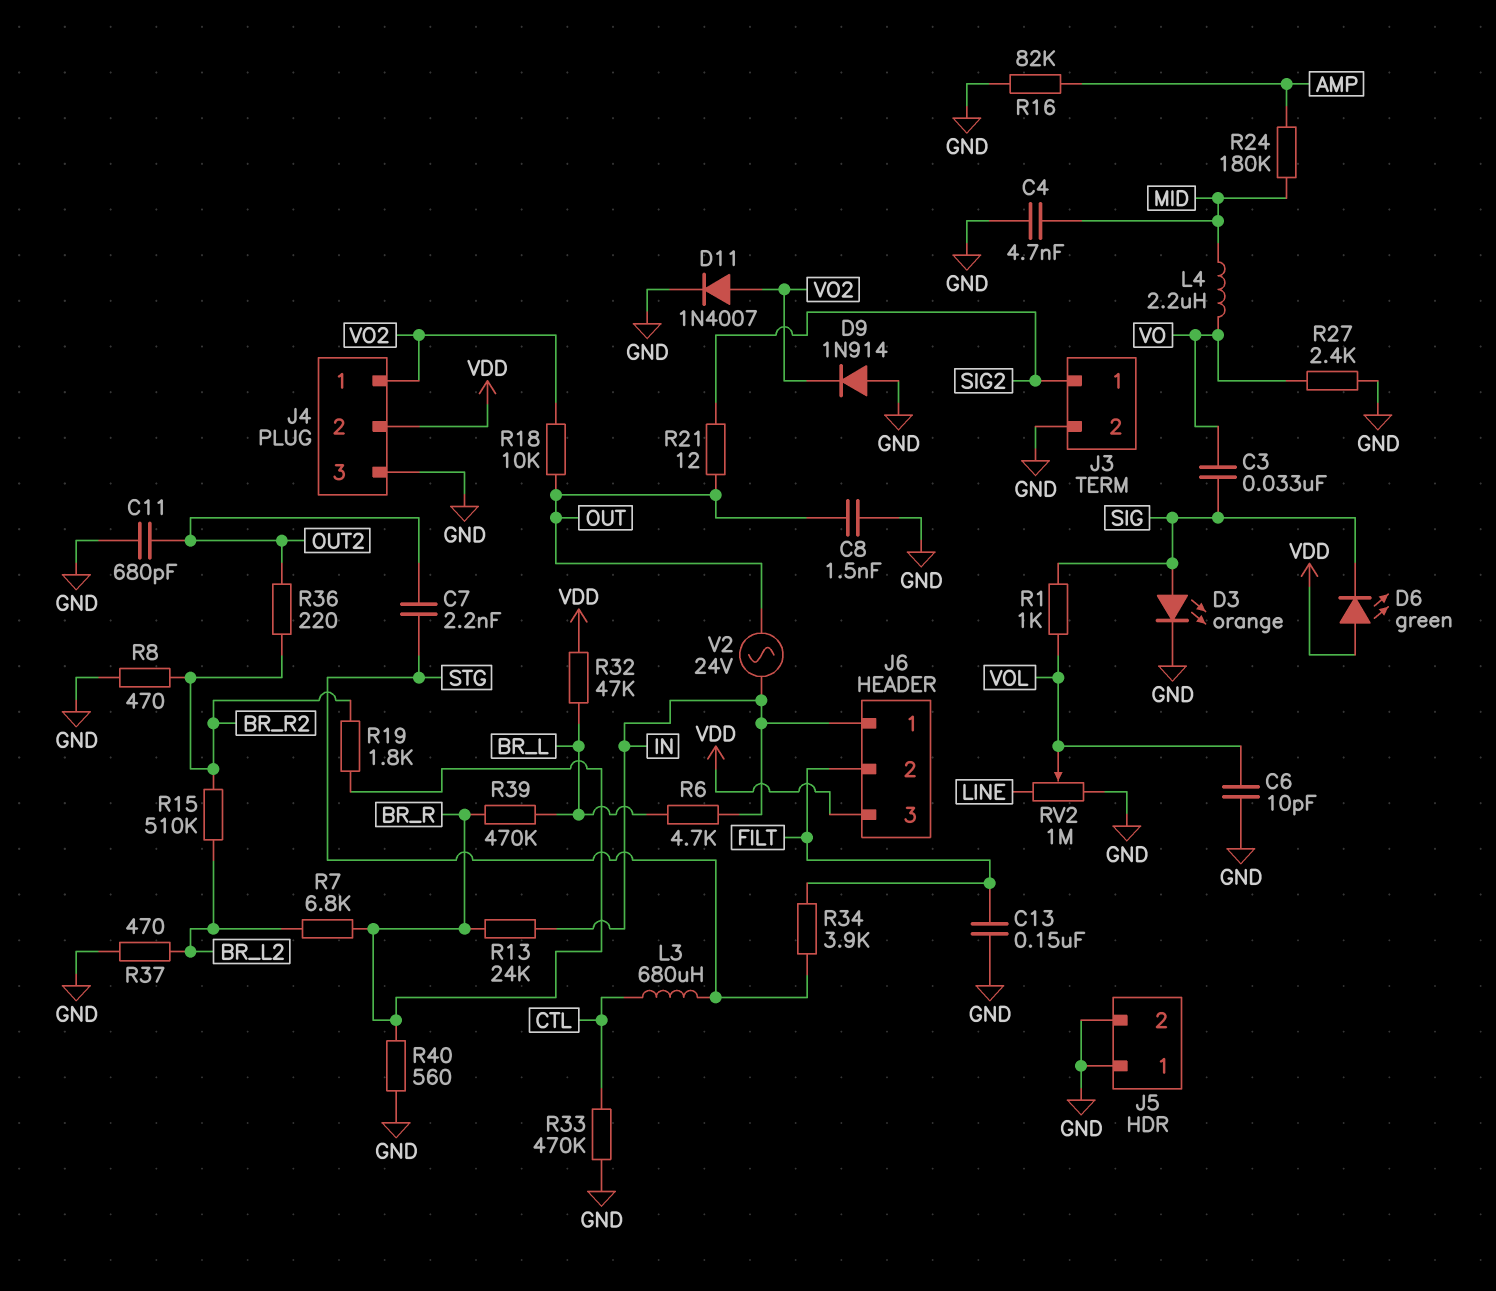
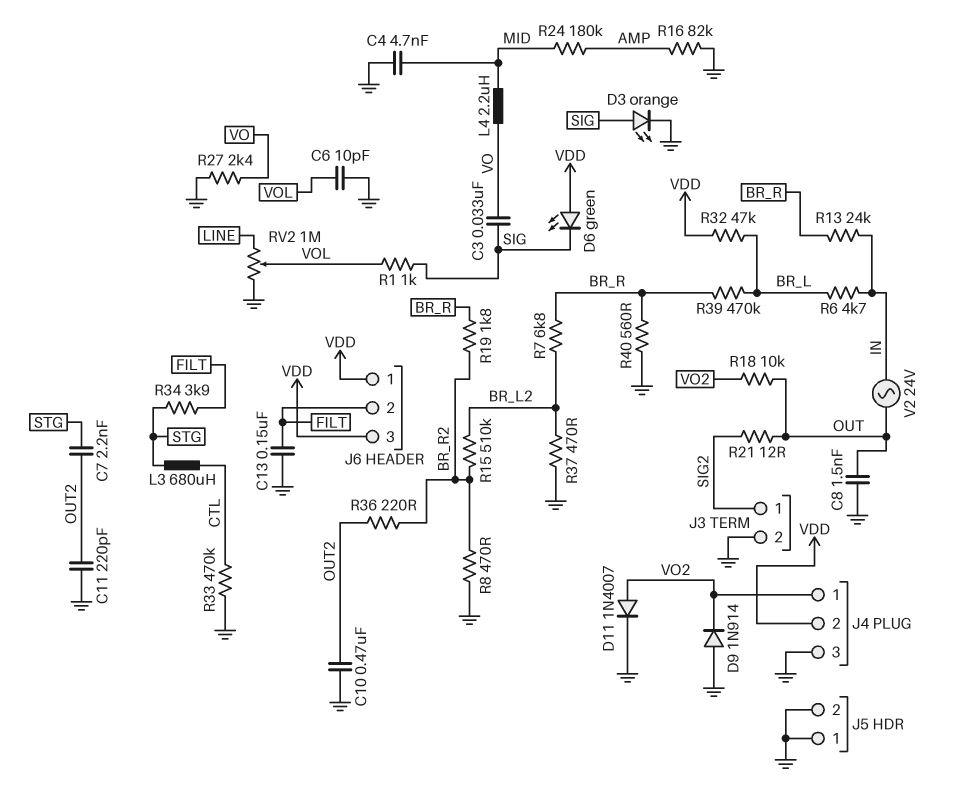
C10: none -> 470nF (GND, OUT2)
C11: 680pF (GND, OUT2) -> 220pF (GND, OUT2)
J6 pin 1: IN -> VDD

